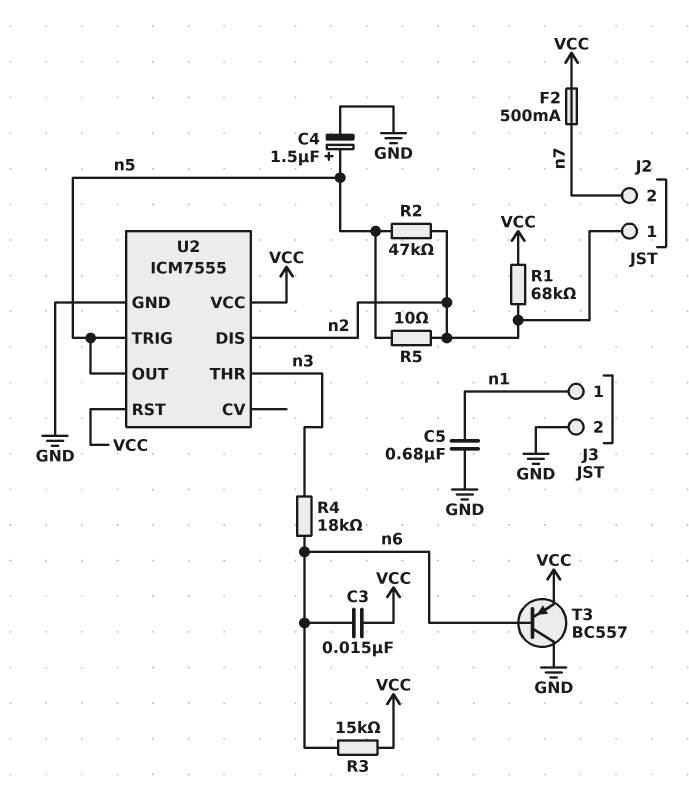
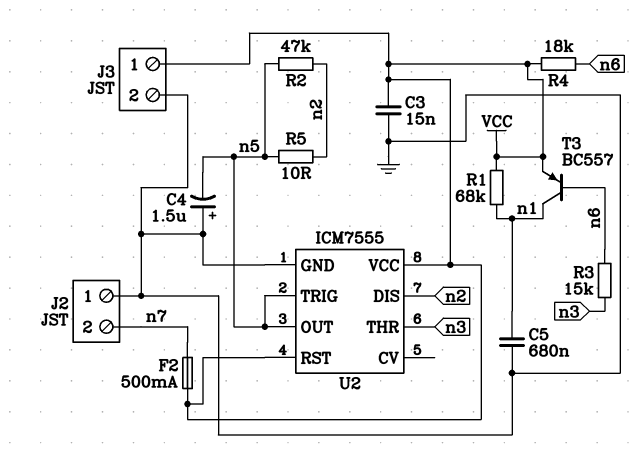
C3: 15nF (VCC, n6) -> 15nF (GND, VCC)
C4: 1.5uF (plus n5, minus GND) -> 1.5uF (plus GND, minus n5)
J2 pin 1: n2 -> GND
J3 pin 1: n1 -> VCC
R1: 68k (VCC, n2) -> 68k (VCC, n1)
R3: 15k (VCC, n6) -> 15k (n3, n6)
R4: 18k (n3, n6) -> 18k (VCC, n6)
T3: PNP BC557 (B n6, C GND, E VCC) -> PNP BC557 (B n6, C n1, E VCC)

